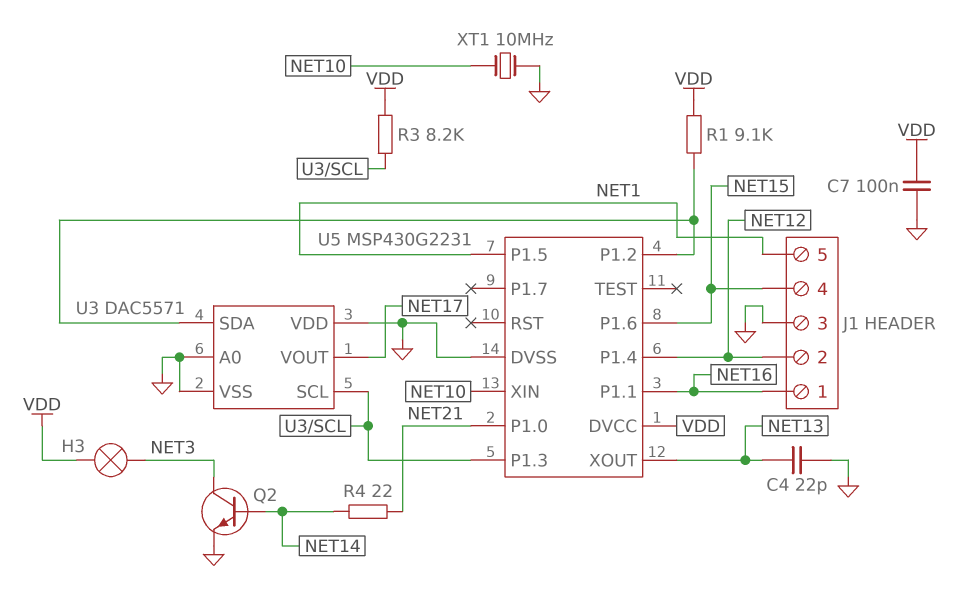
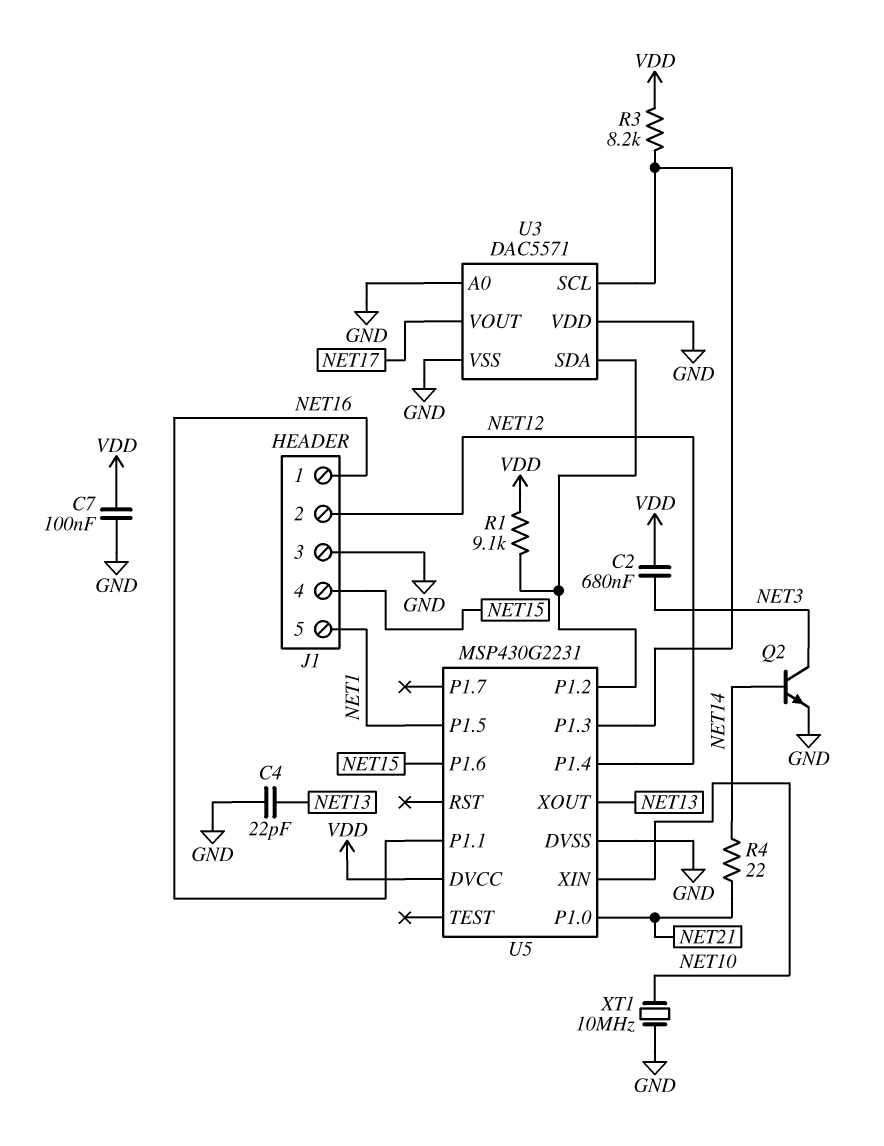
C2: none -> 680nF (NET3, VDD)
H3: lamp (NET3, VDD) -> none

